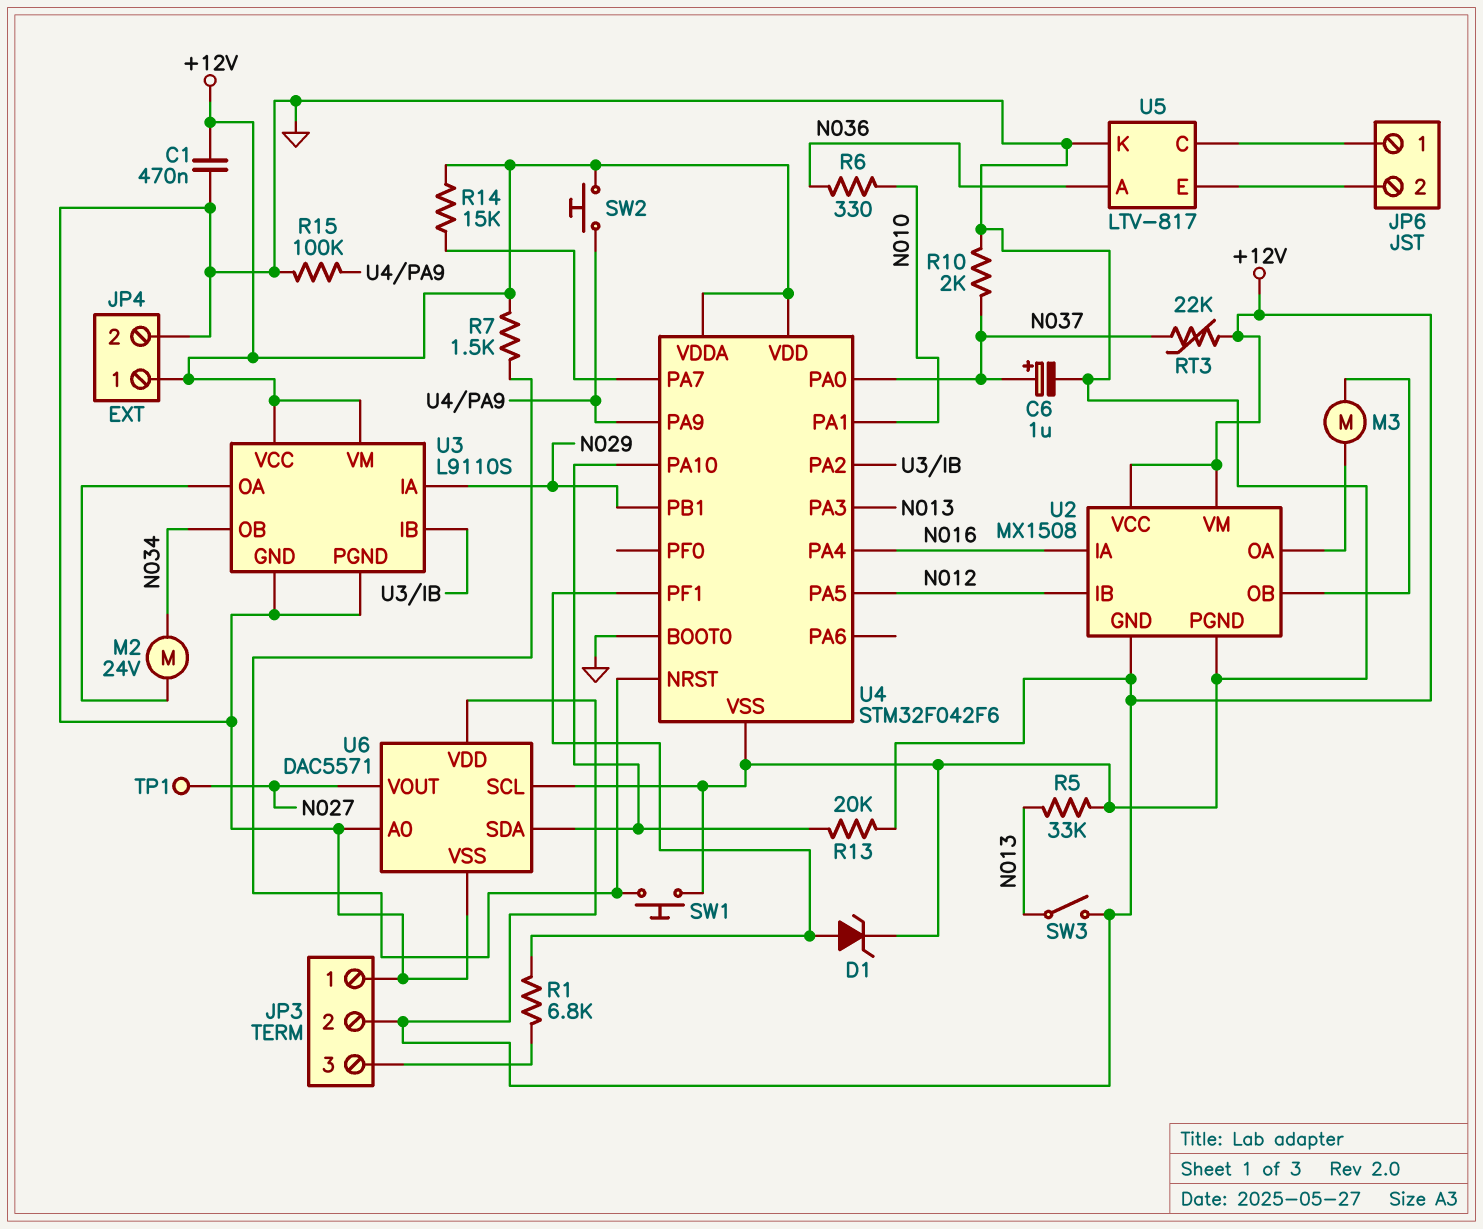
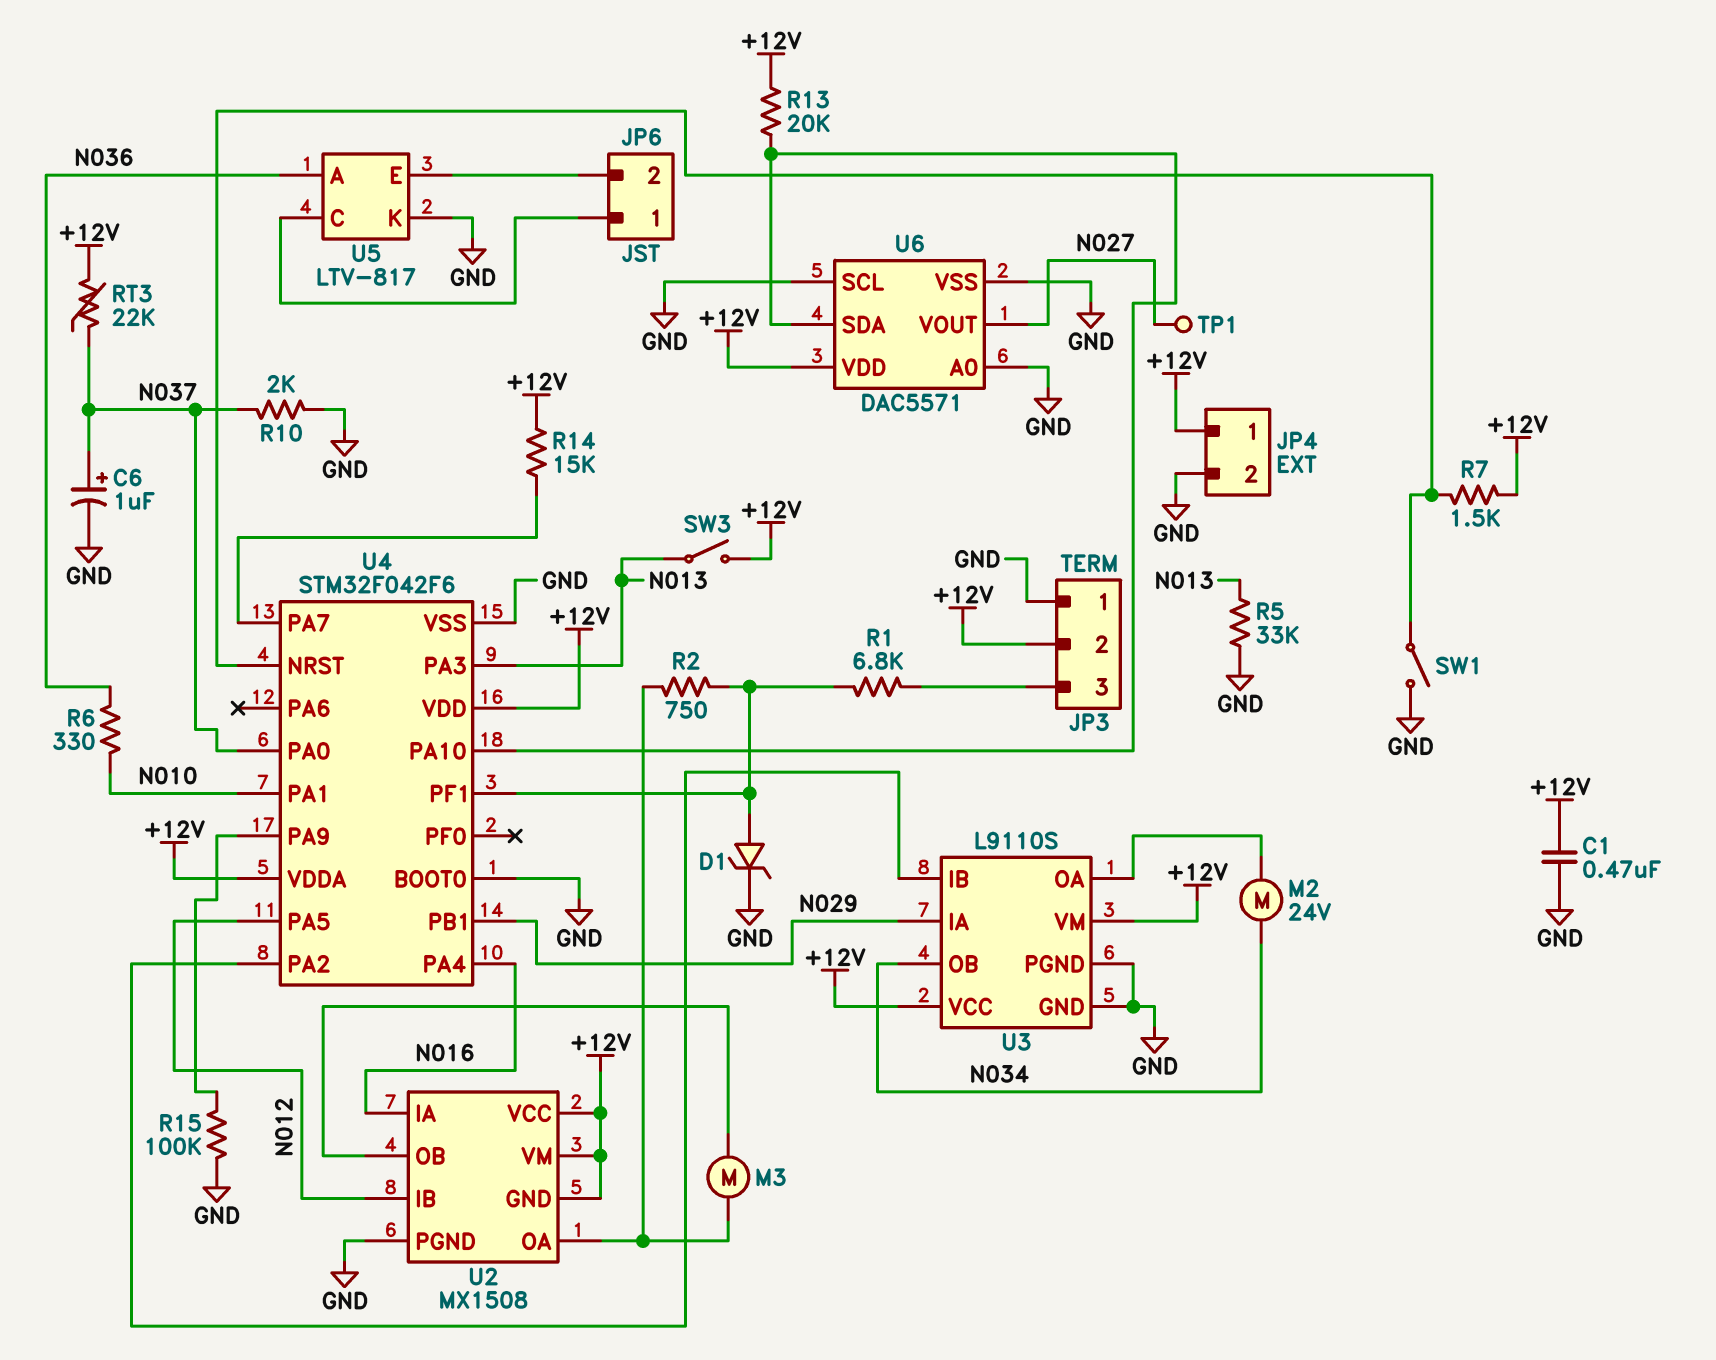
R2: none -> 750 (U2/OA, U4/PF1)
SW1: button (GND, U4/NRST) -> switch (GND, U4/NRST)
SW2: button (+12V, U4/PA9) -> none

